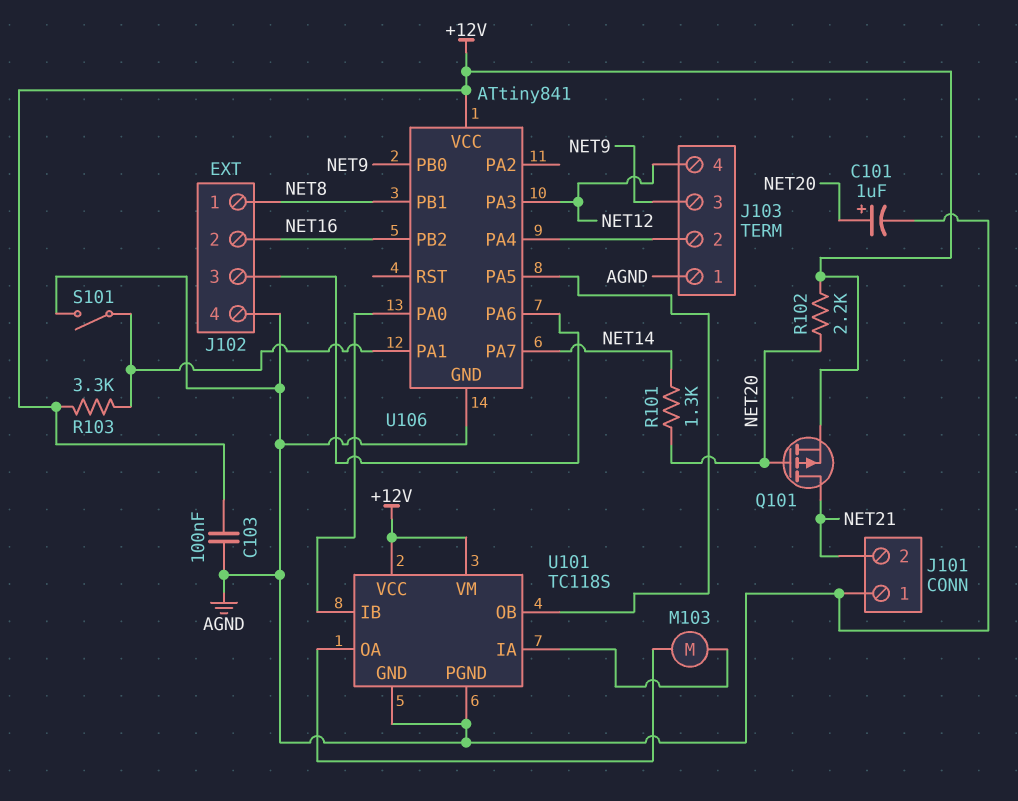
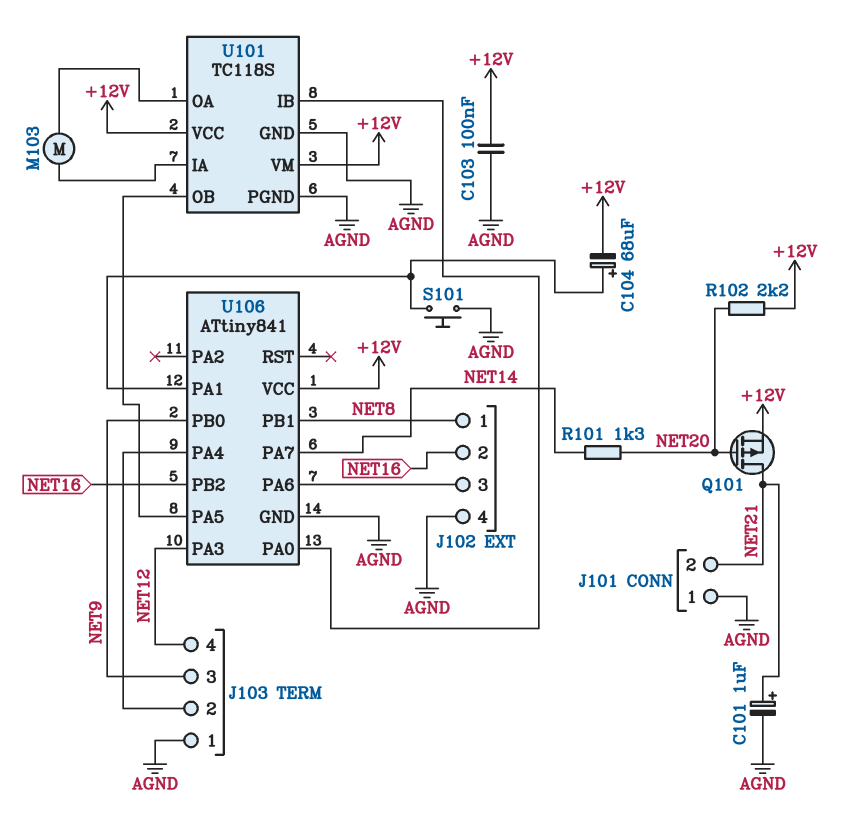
C101: 1uF (plus NET20, minus AGND) -> 1uF (plus NET21, minus AGND)
C104: none -> 68uF (plus U106/PA1, minus +12V)
R103: 3.3k (+12V, U106/PA1) -> none
S101: switch (AGND, U106/PA1) -> button (AGND, U106/PA1)

